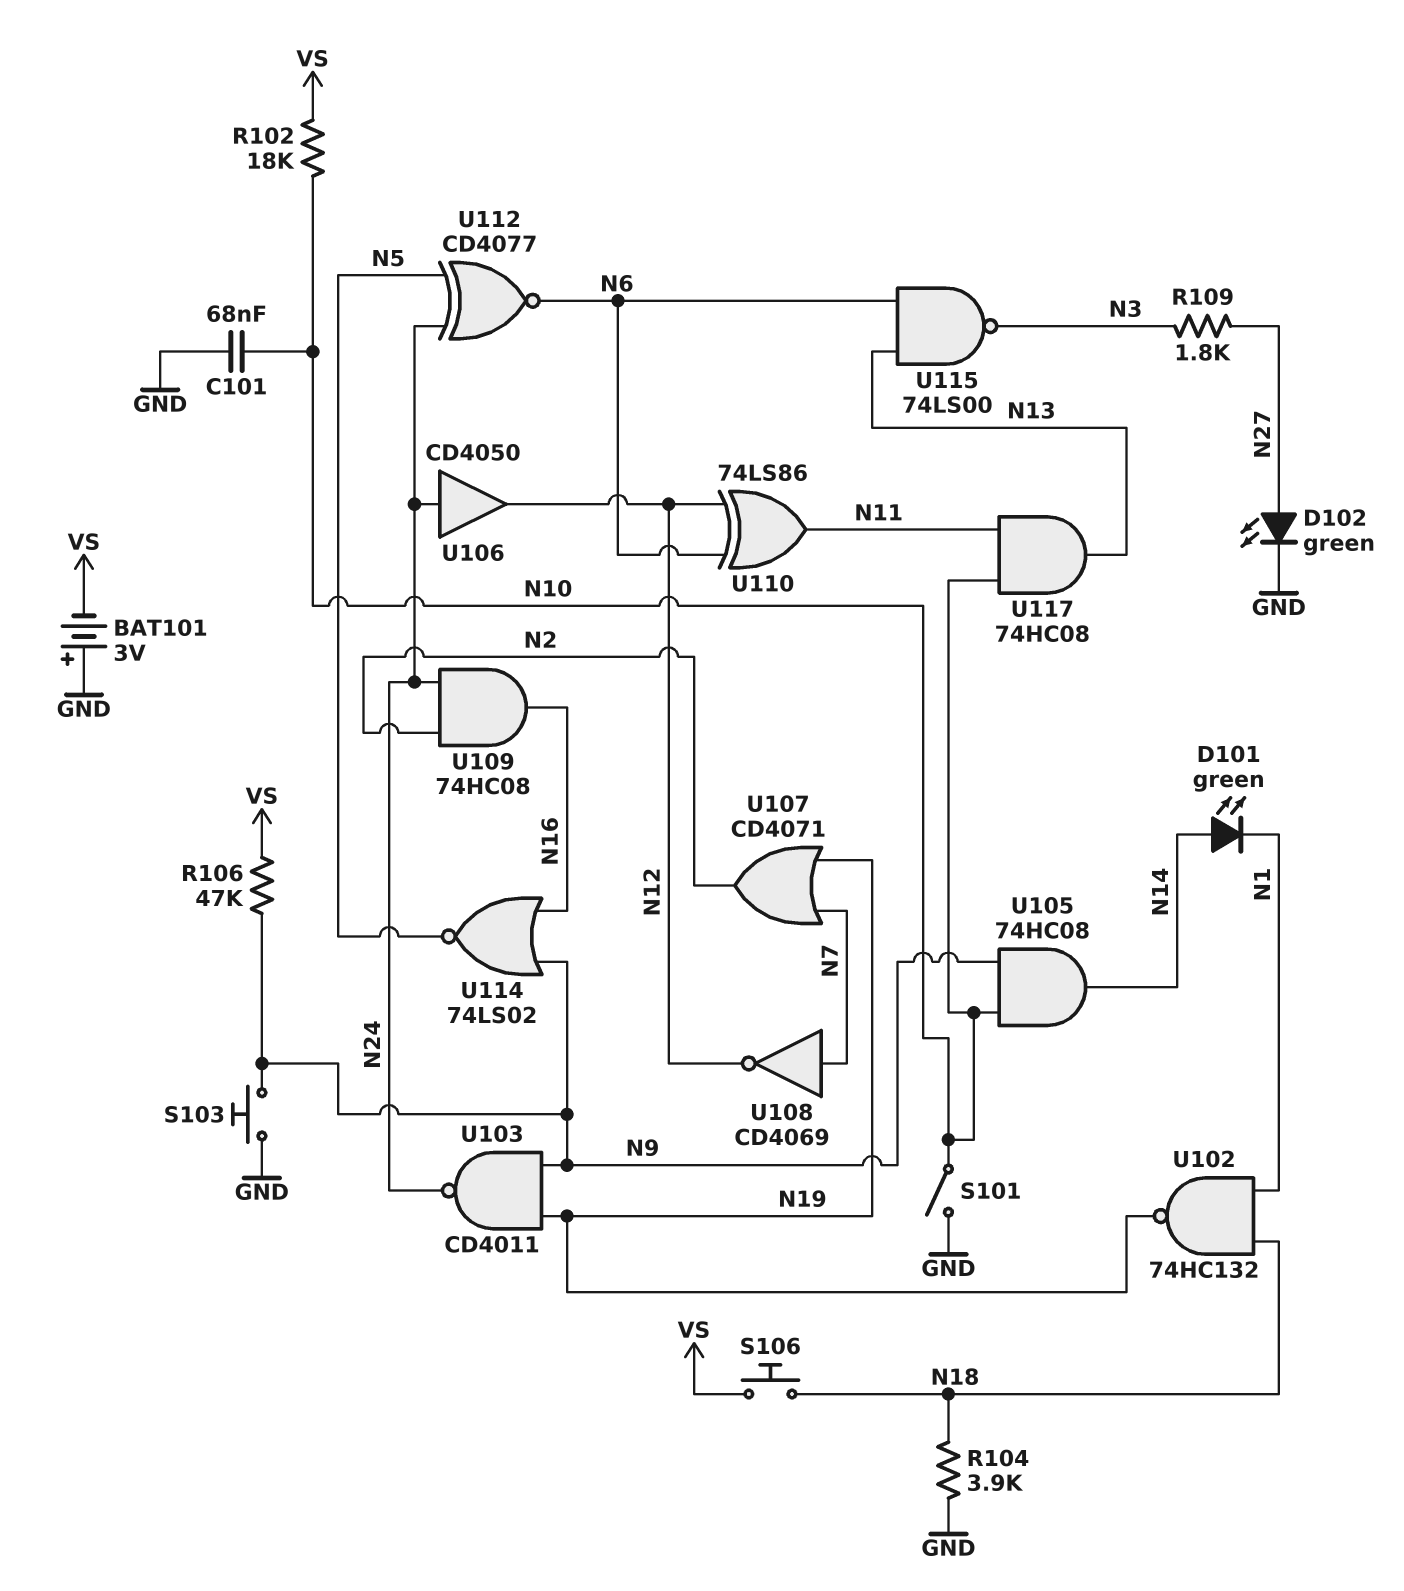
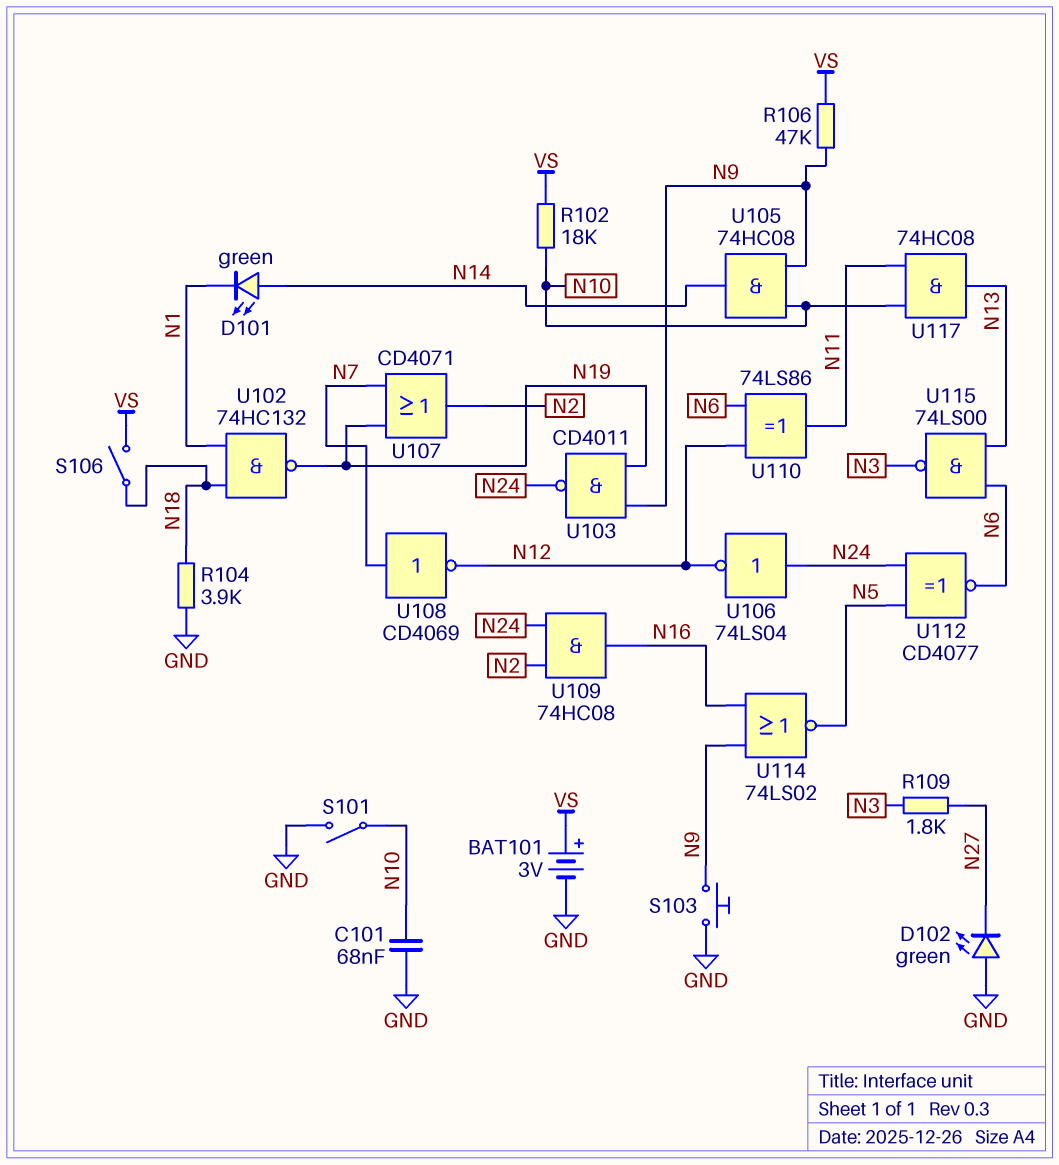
BAT101: 3V (plus GND, minus VS) -> 3V (plus VS, minus GND)
D102: LED green (A N27, K GND) -> LED green (A GND, K N27)
S106: button (N18, VS) -> switch (N18, VS)
U106: buffer CD4050 (in N24, out N12) -> NOT 74LS04 (in N24, out N12)

